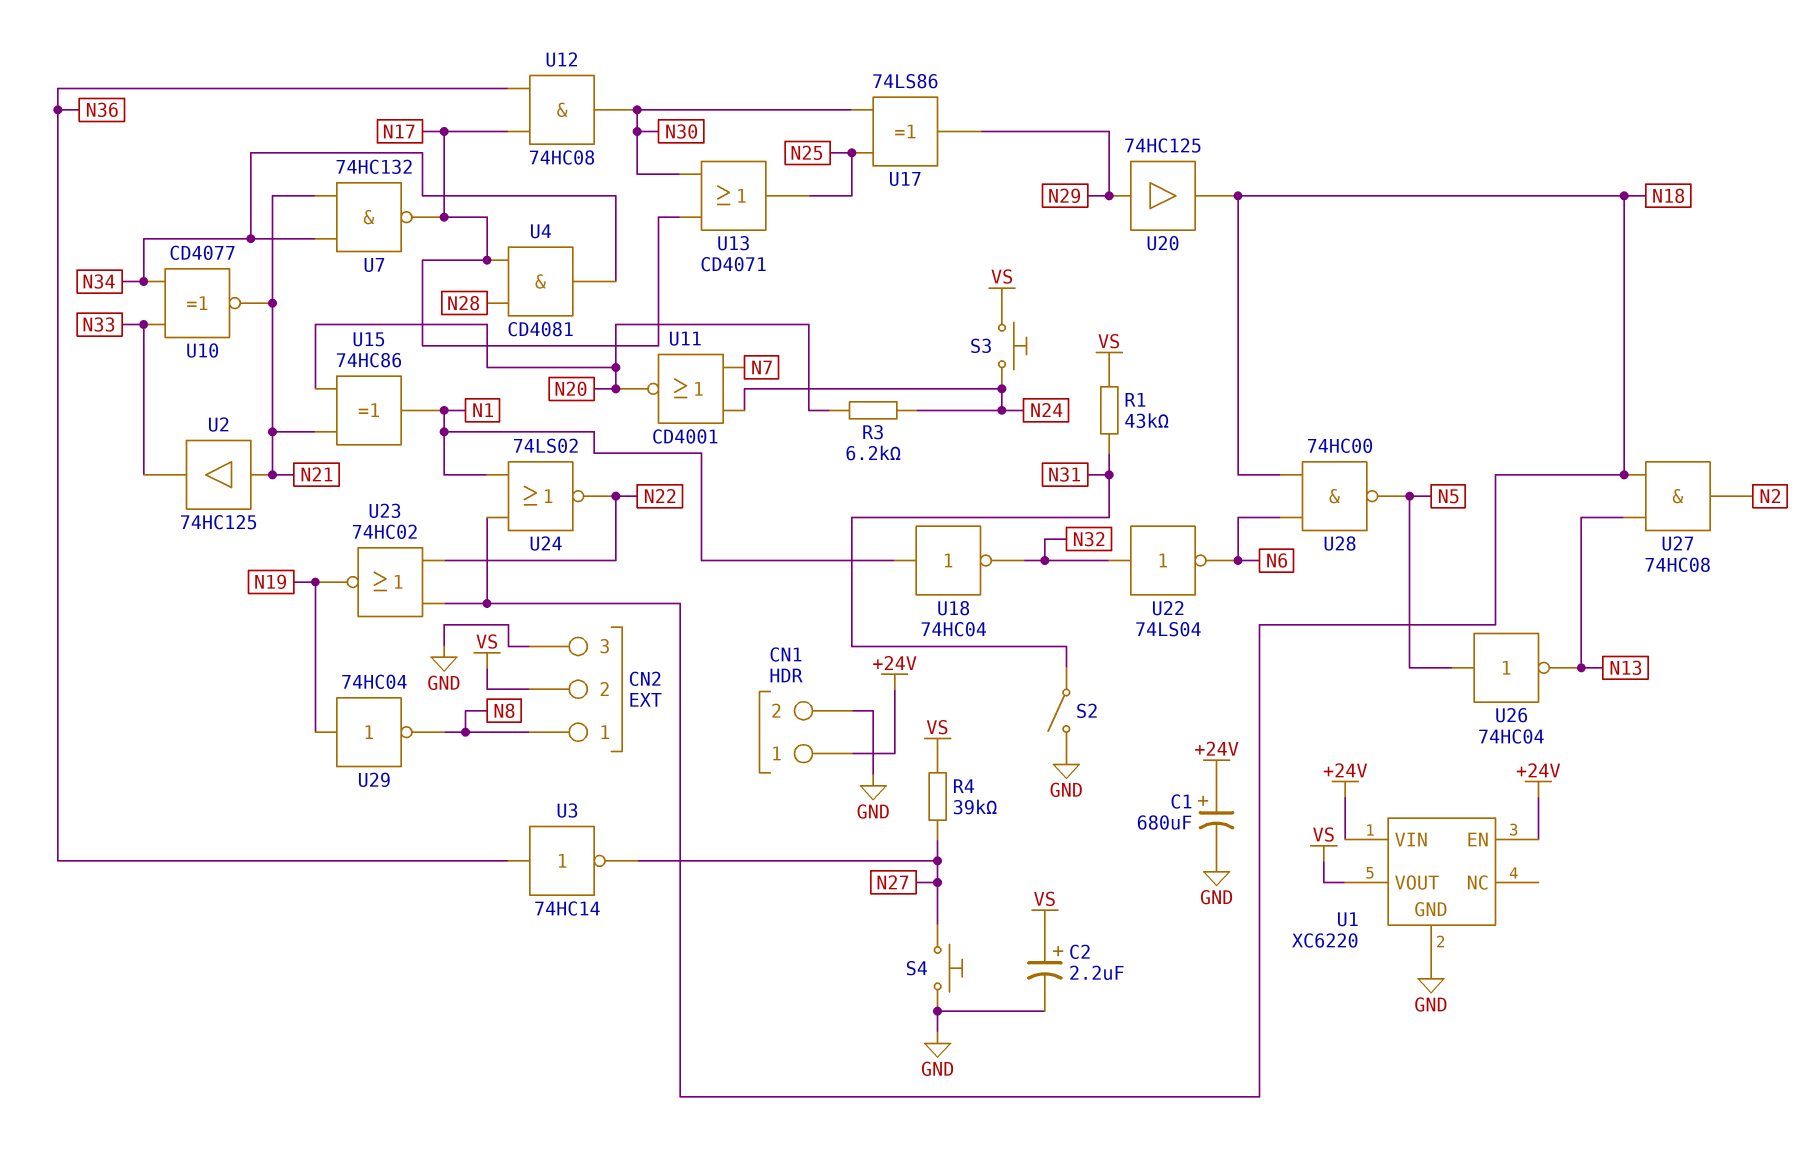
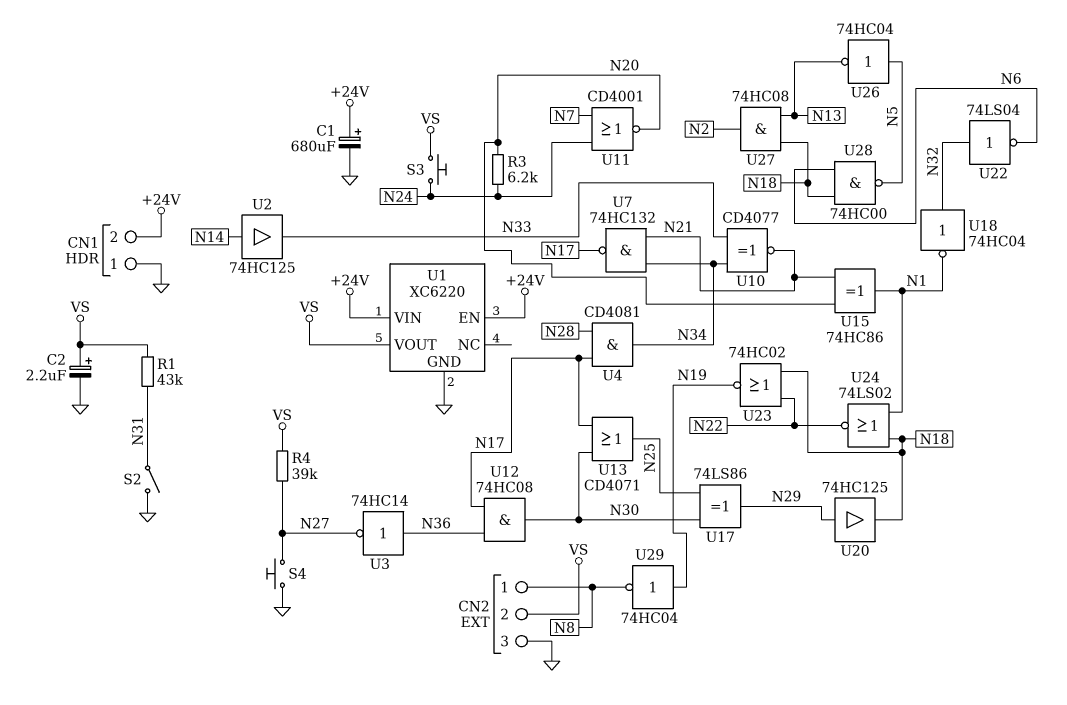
CN1 pin 1: +24V -> GND
CN1 pin 2: GND -> +24V
U2: buffer 74HC125 (in N21, out N33) -> buffer 74HC125 (in N14, out N33)
U18: NOT 74HC04 (in N1, out N32) -> NOT 74HC04 (in N32, out N1)

